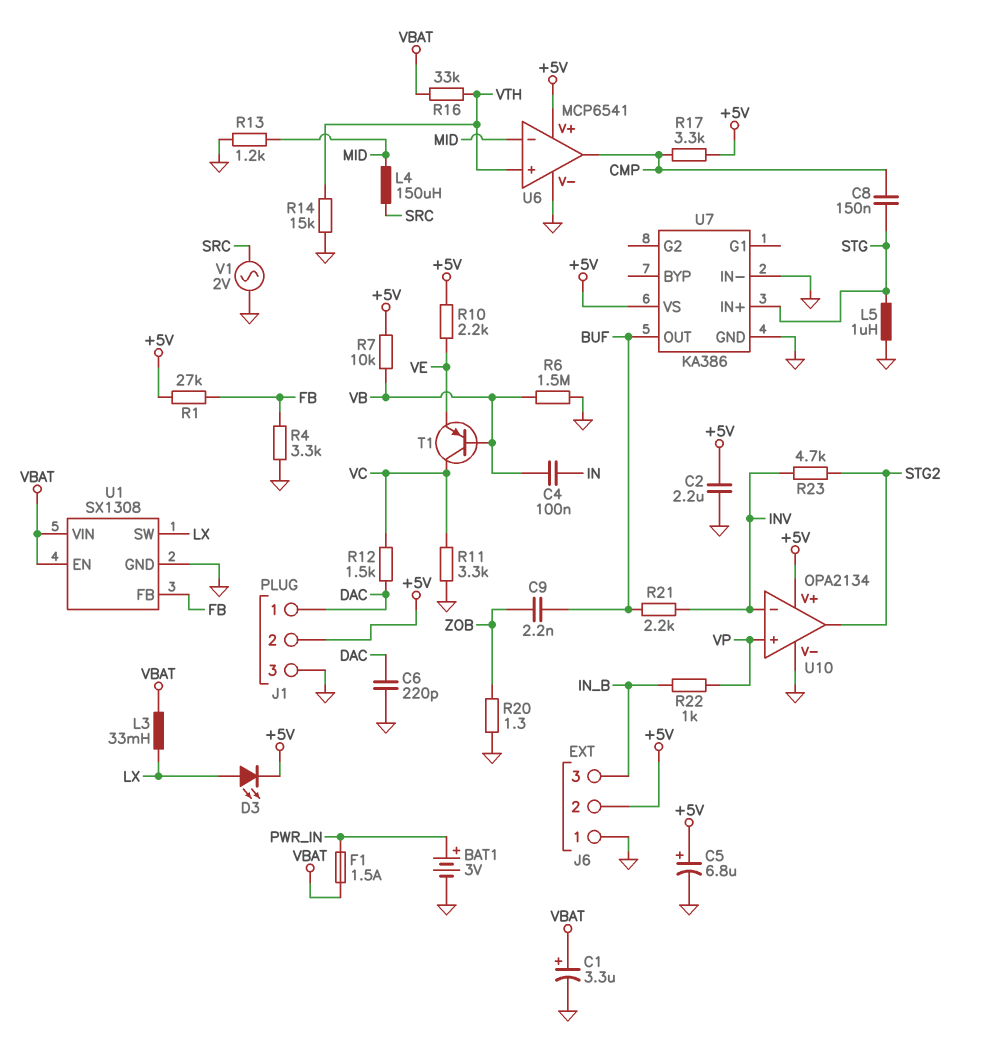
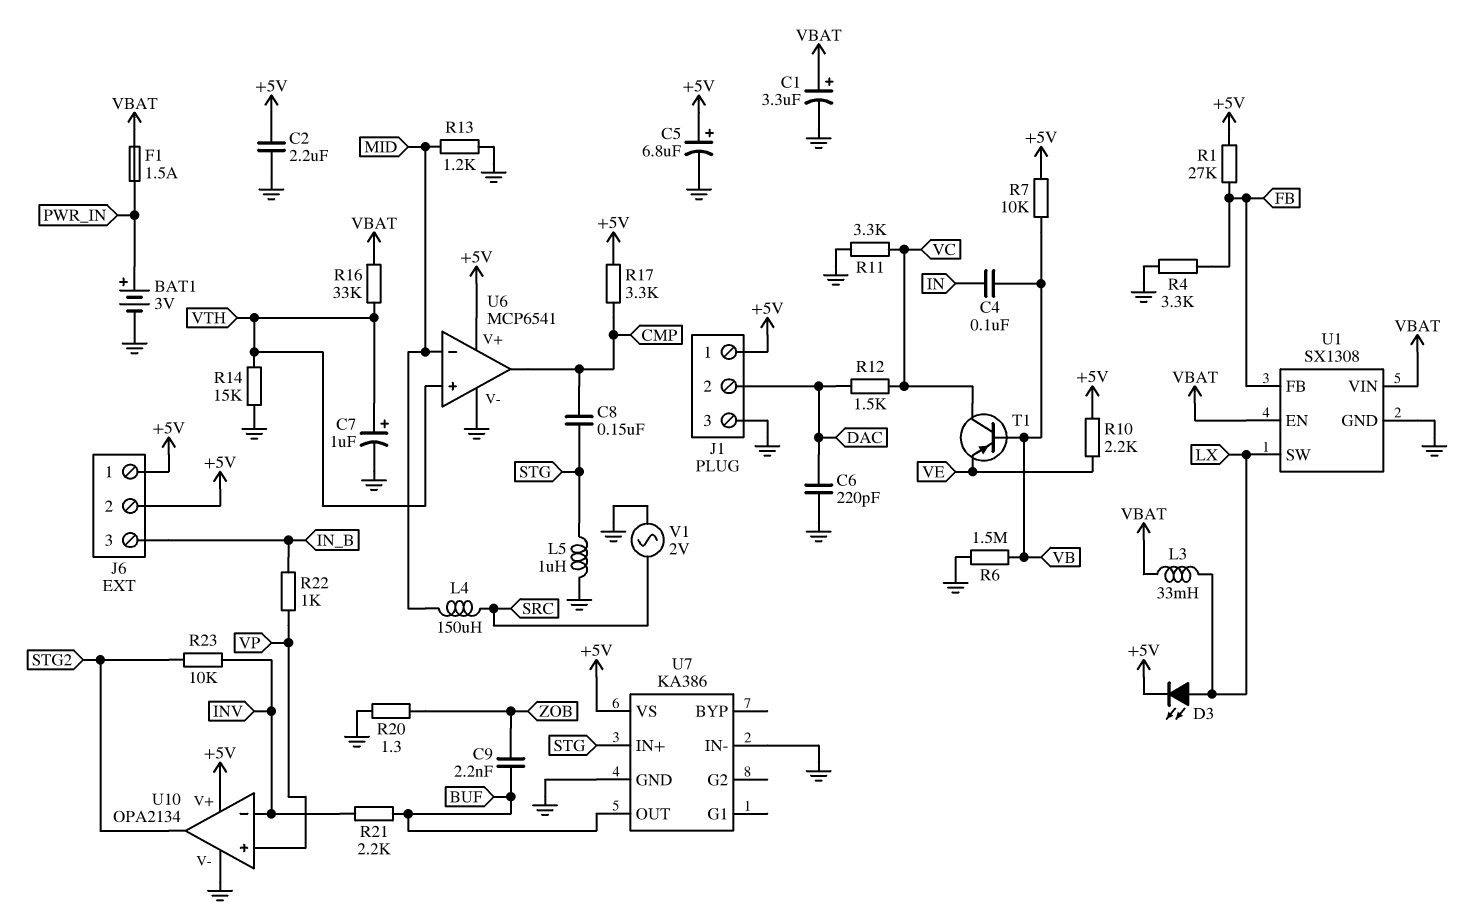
C7: none -> 1uF (plus VTH, minus GND)
J1 pin 1: DAC -> +5V
J1 pin 2: +5V -> DAC
J6 pin 1: GND -> +5V
R23: 4.7k (INV, STG2) -> 10k (INV, STG2)

